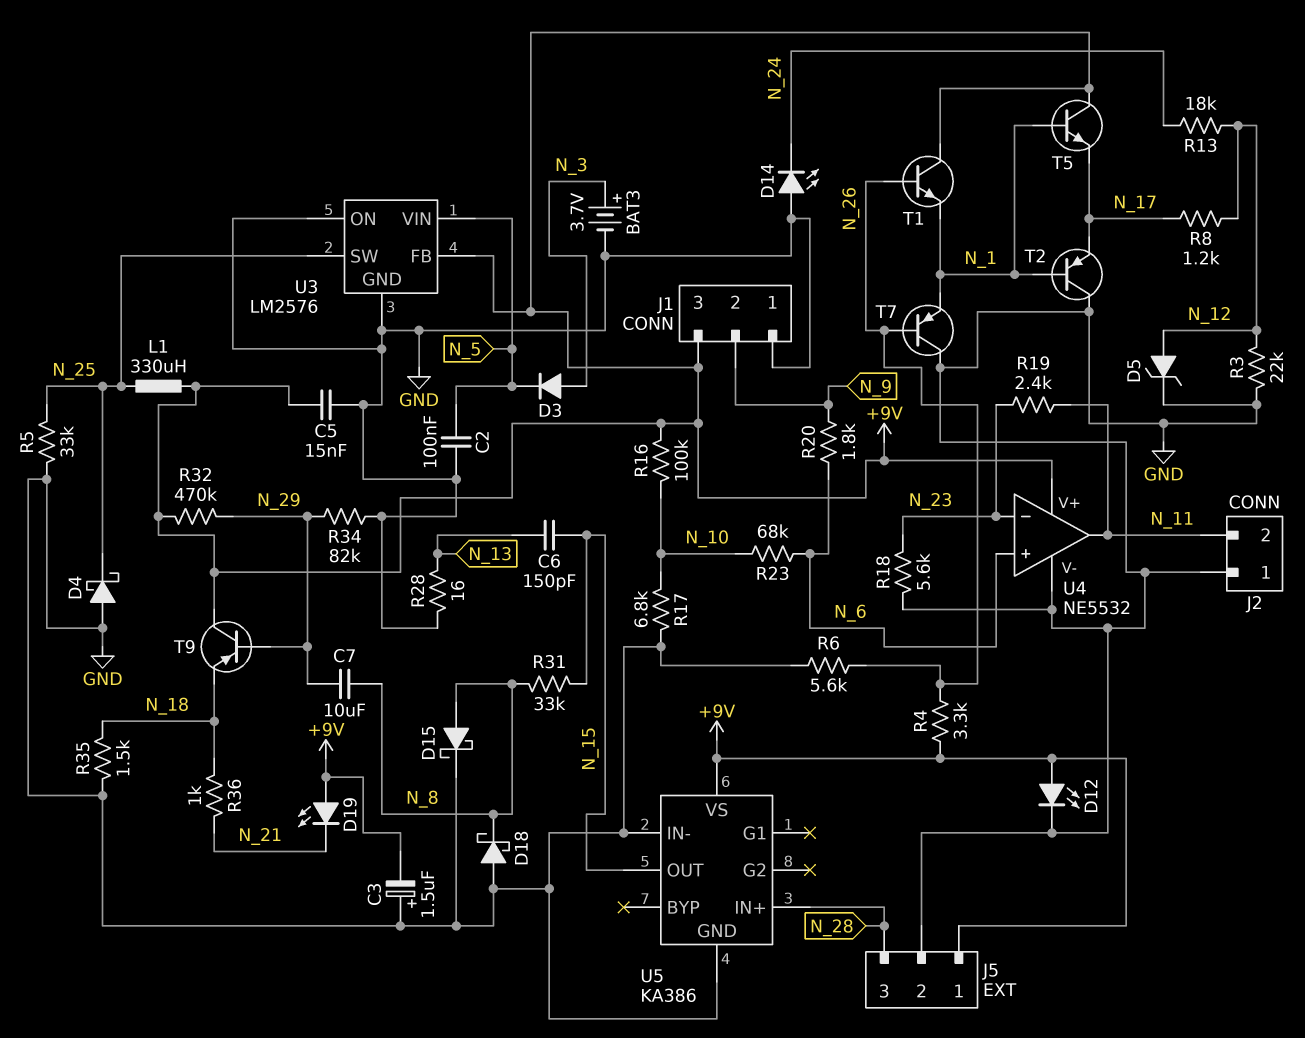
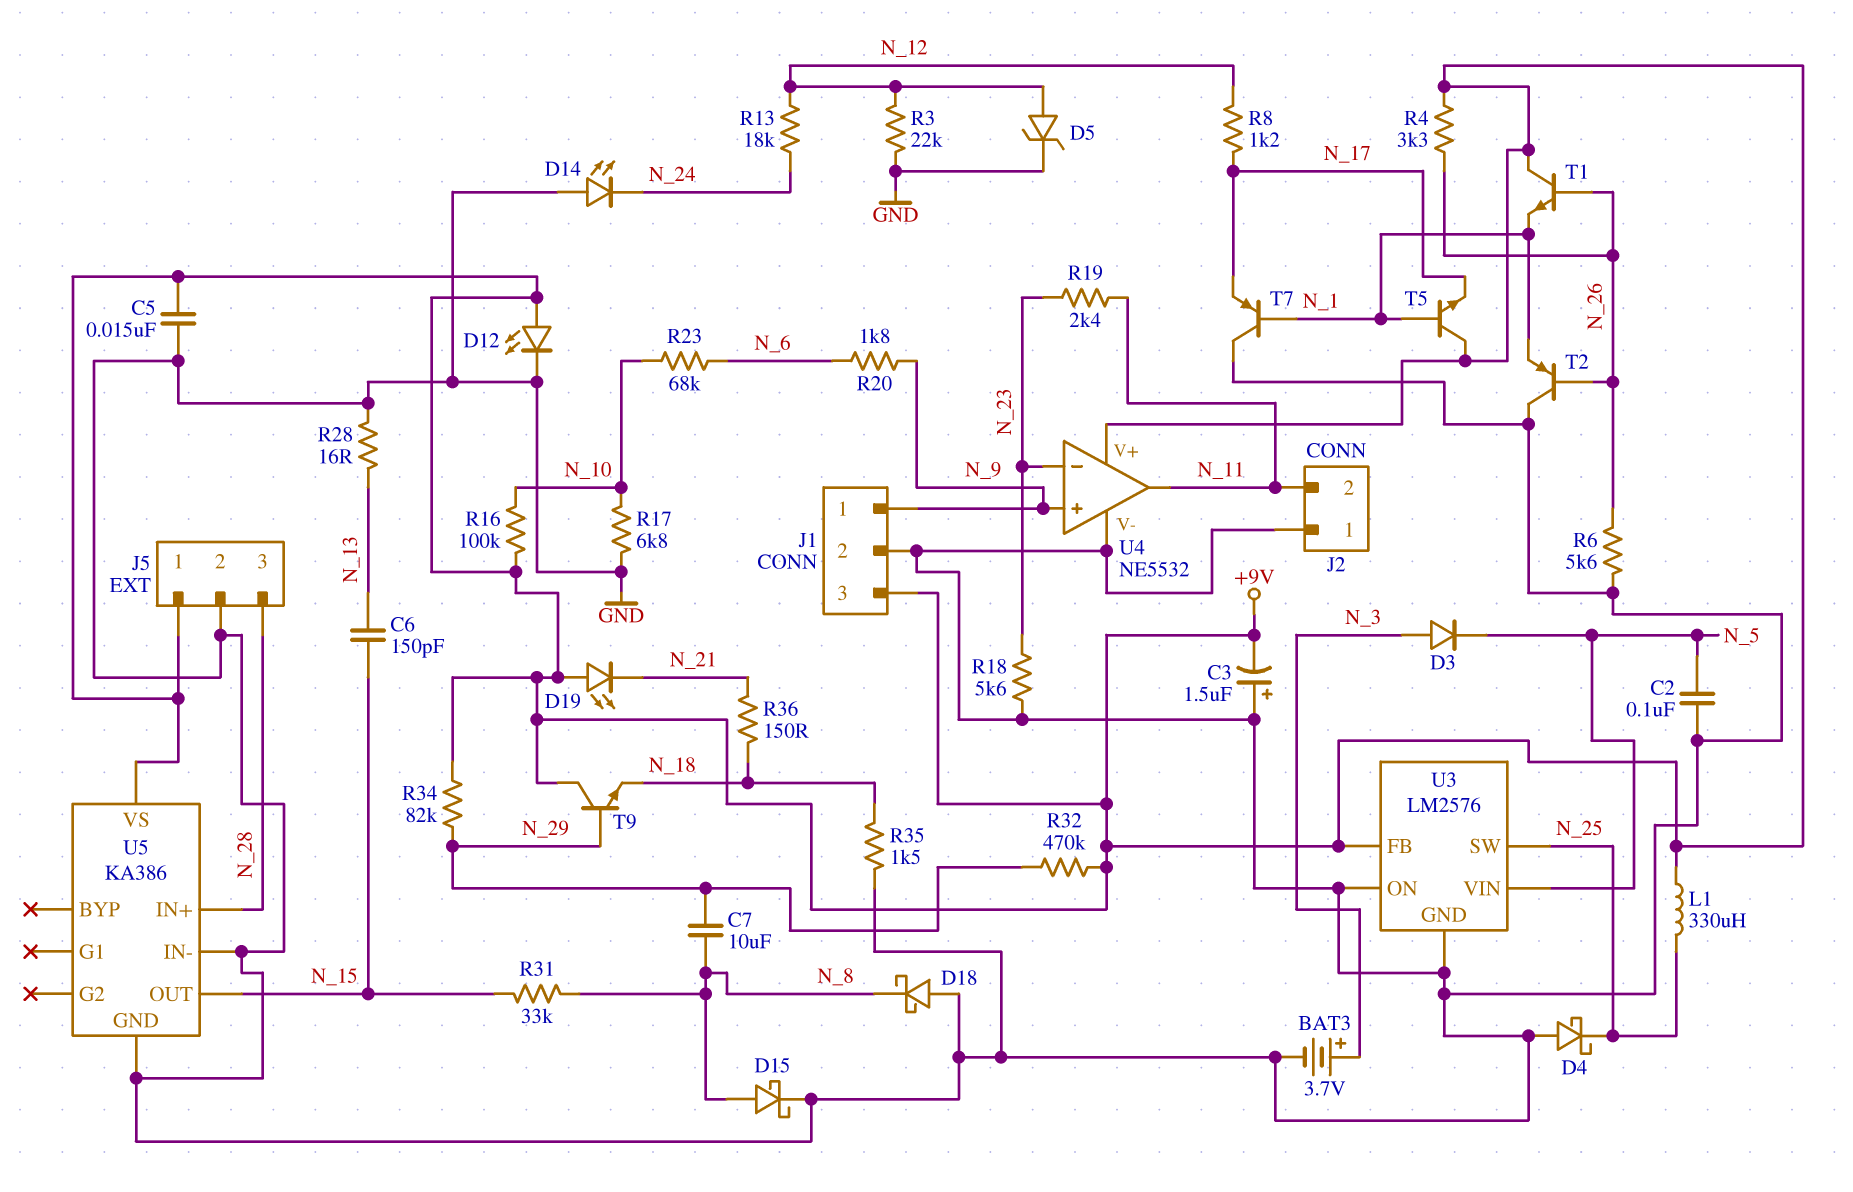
J1 pin 1: GND -> N_9
J1 pin 2: N_9 -> GND
R5: 33k (GND, N_25) -> none
R34: 82k (GND, N_29) -> 82k (+9V, N_29)
R36: 1k (N_18, N_21) -> 150 (N_18, N_21)
T2: PNP (B N_1, C GND, E N_17) -> PNP (B N_26, C GND, E N_1)
T7: PNP (B N_26, C GND, E N_1) -> PNP (B N_1, C GND, E N_17)
T9: PNP (B N_29, C +9V, E N_18) -> NPN (B N_29, C +9V, E N_18)
U4 pin in+: N_6 -> N_9

